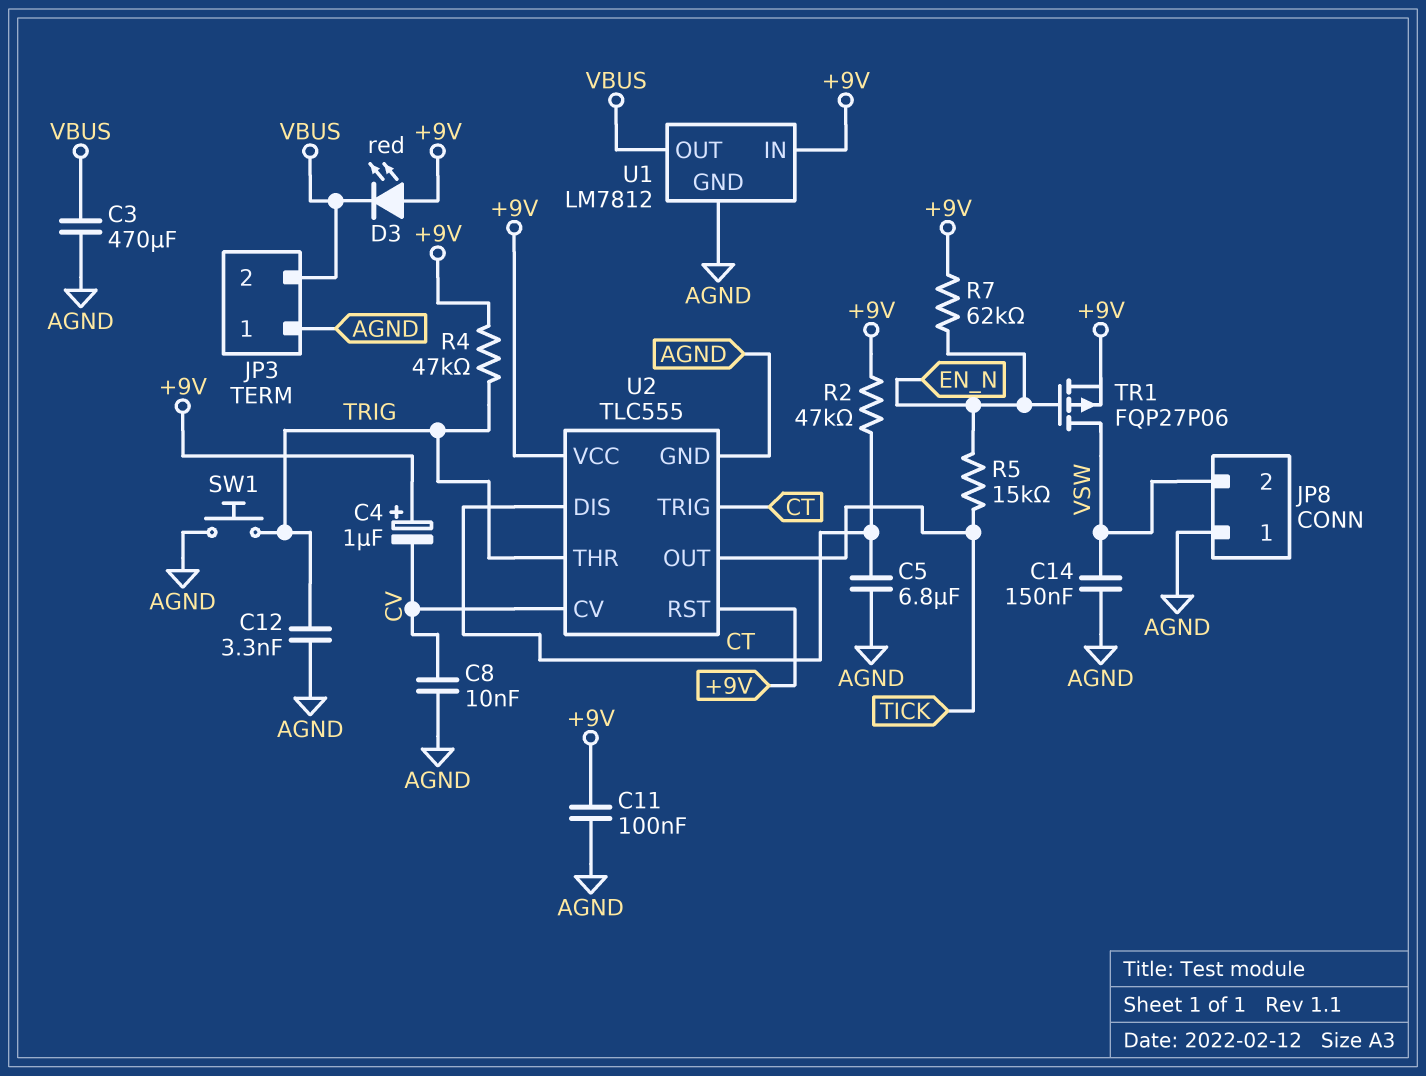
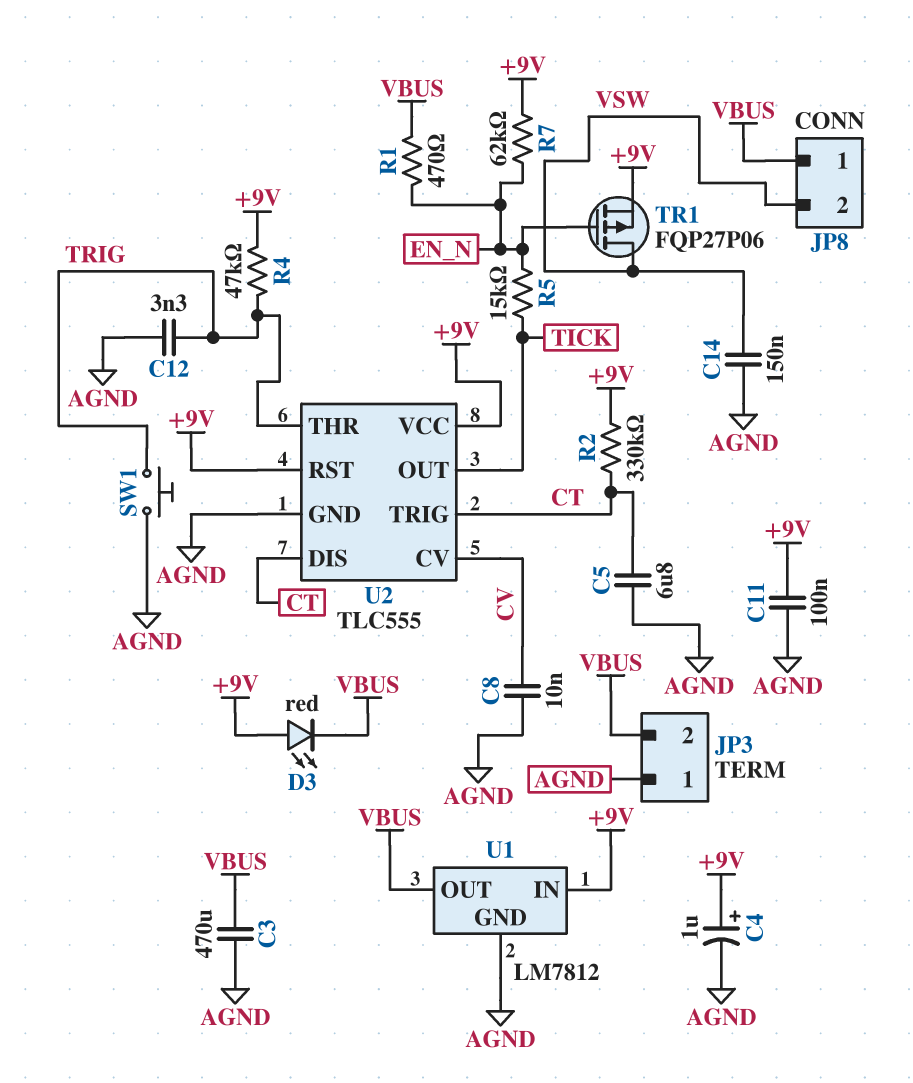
C4: 1uF (plus +9V, minus CV) -> 1uF (plus +9V, minus AGND)
JP8 pin 1: AGND -> VBUS
R1: none -> 470 (EN_N, VBUS)
R2: 47k (+9V, CT) -> 330k (+9V, CT)

